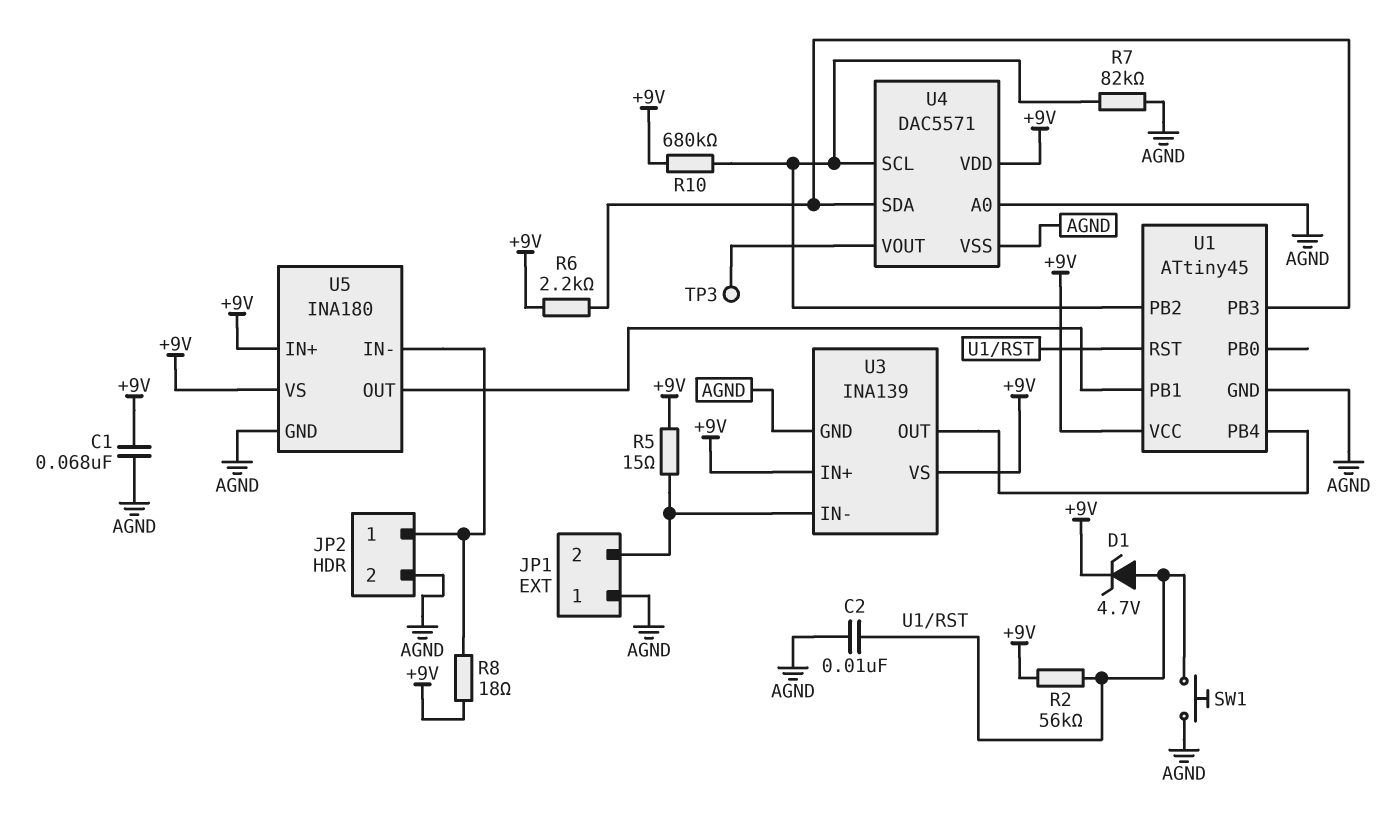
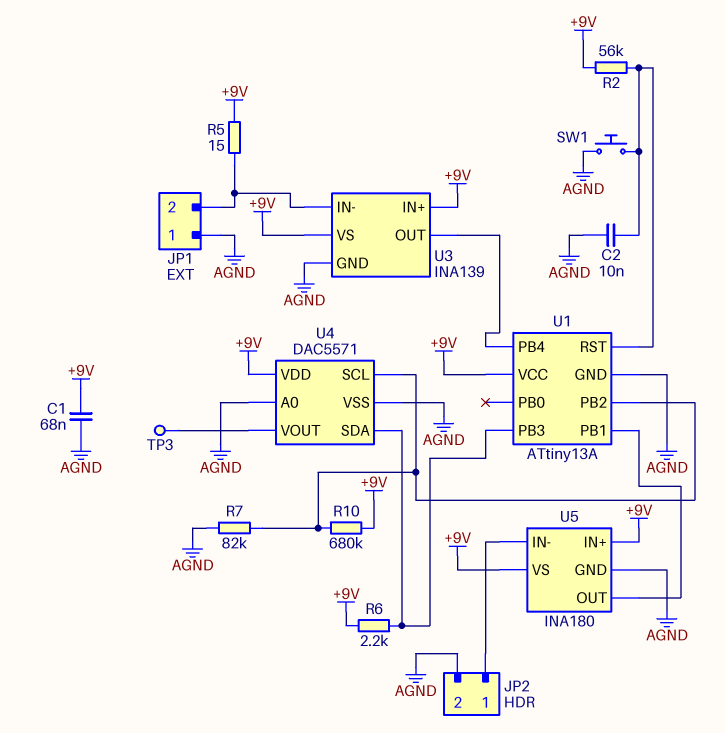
D1: zener 4.7V (A U1/RST, K +9V) -> none
R8: 18 (+9V, JP2/1) -> none
U1: ATtiny45 -> ATtiny13A

